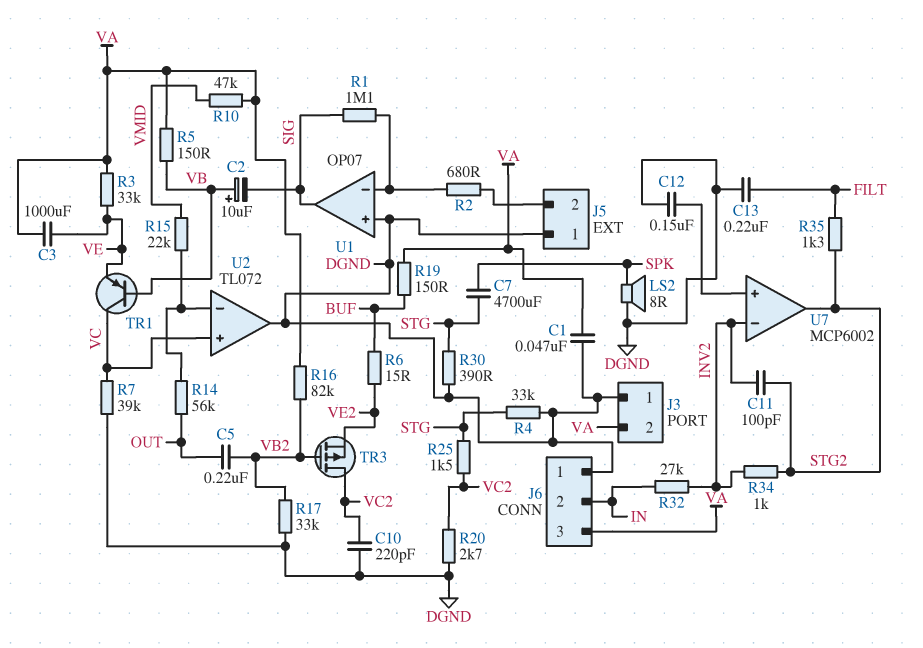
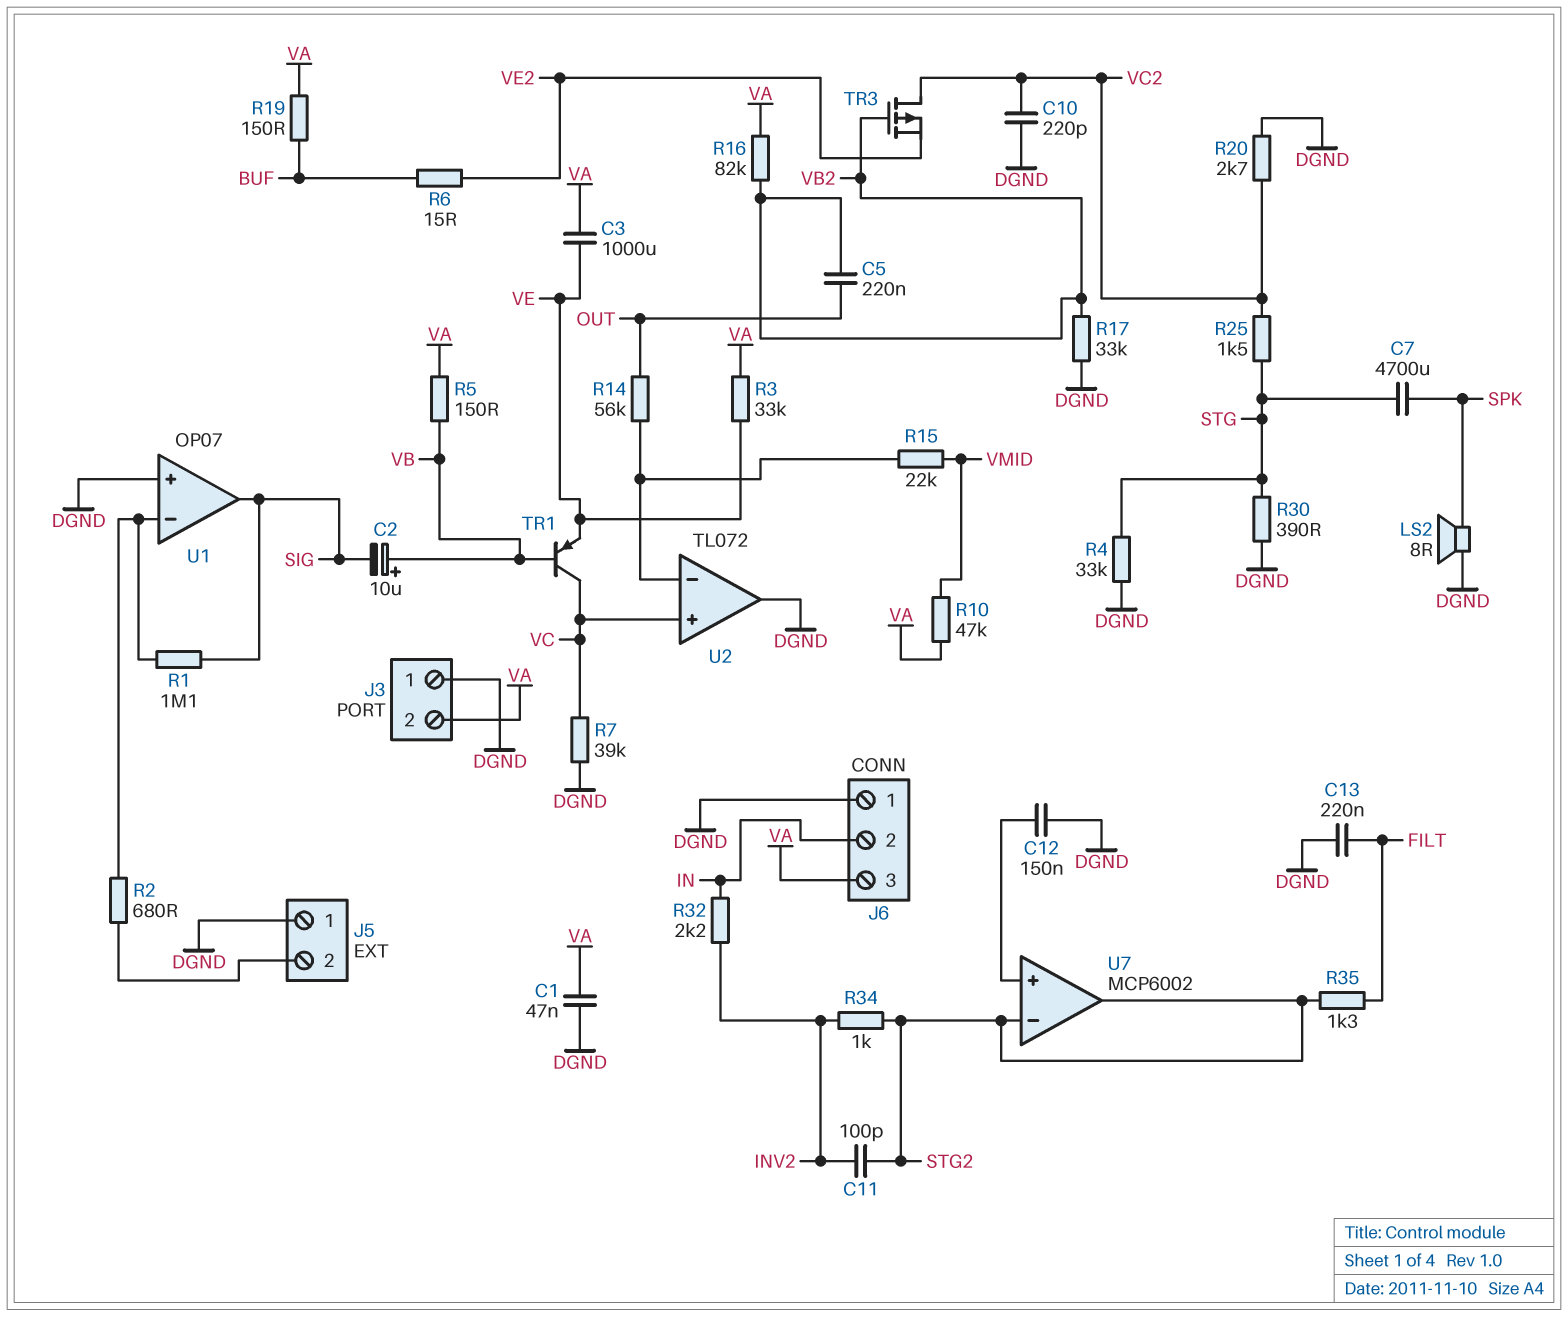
R32: 27k (IN, INV2) -> 2.2k (IN, INV2)
U7 pin in-: INV2 -> STG2

